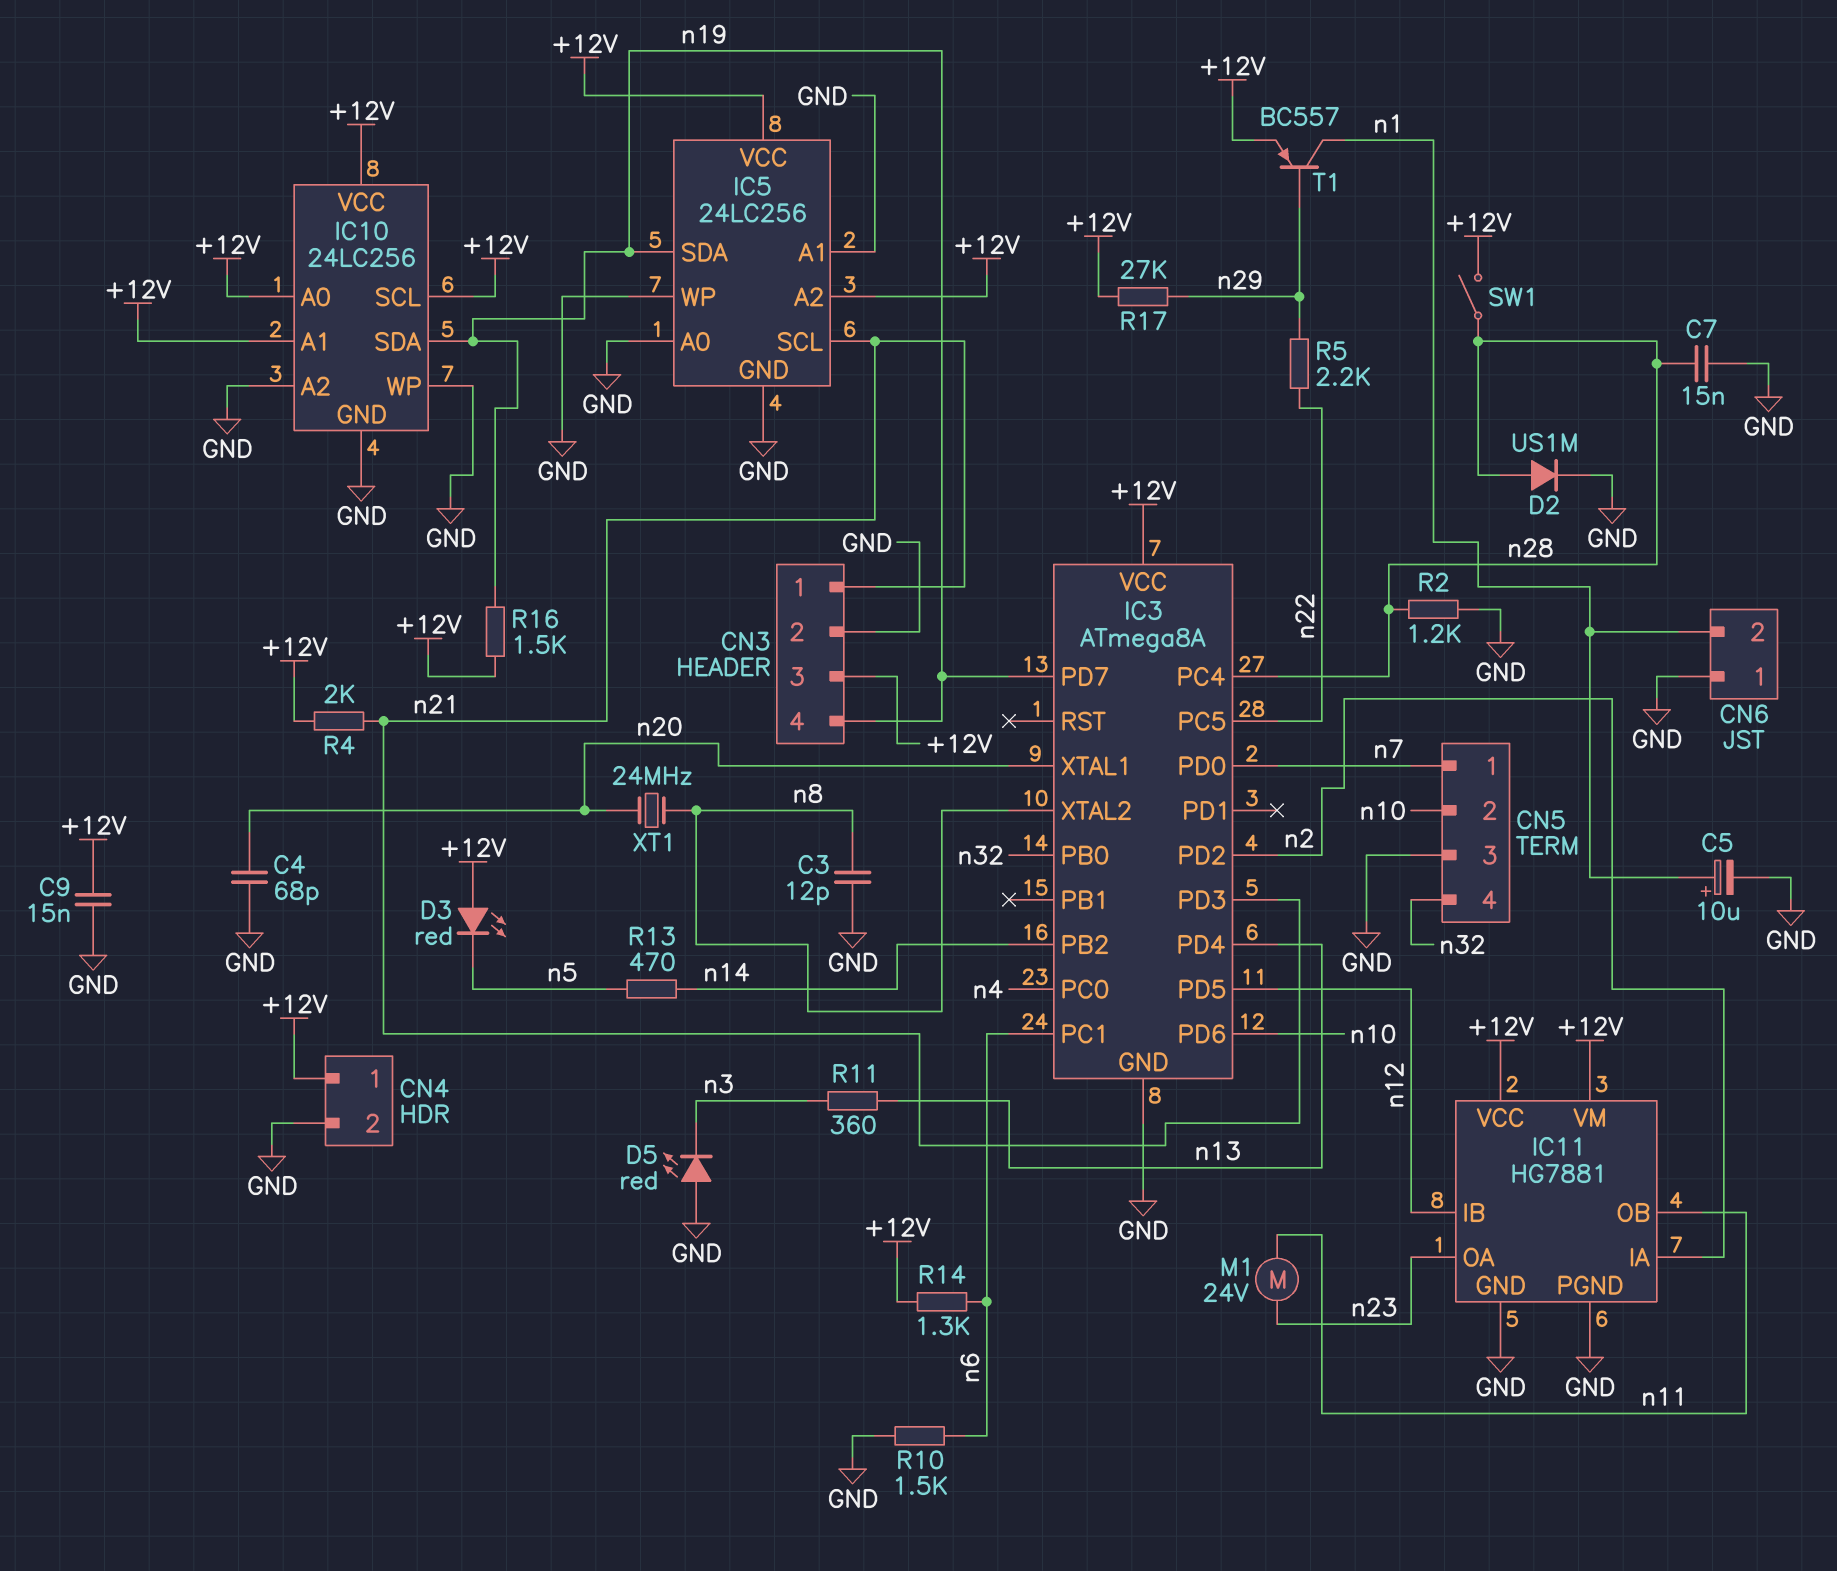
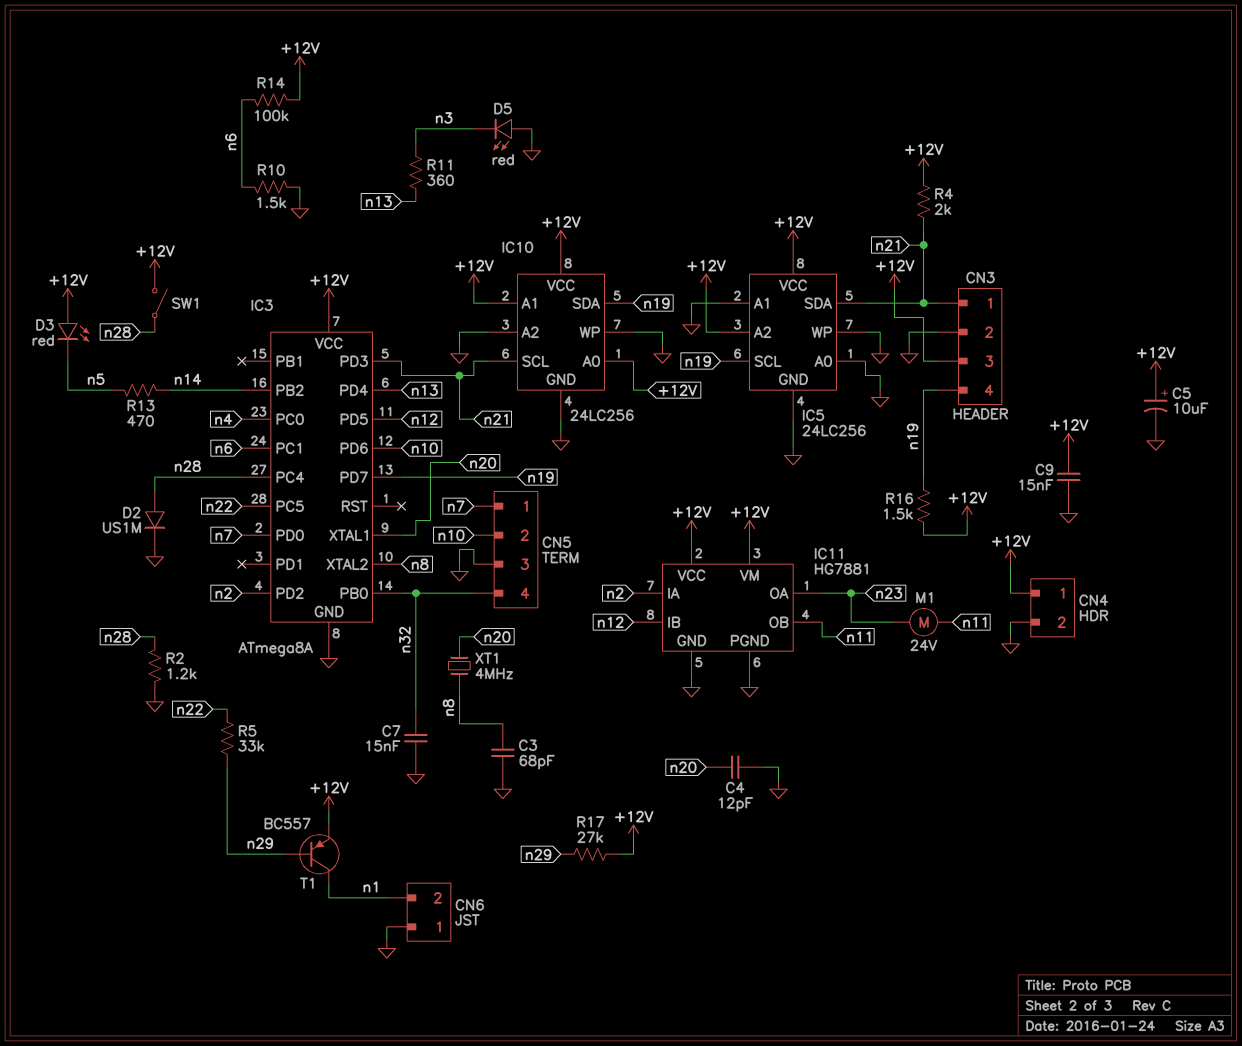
C3: 12pF (GND, n8) -> 68pF (GND, n8)
C4: 68pF (GND, n20) -> 12pF (GND, n20)
C5: 10uF (plus n1, minus GND) -> 10uF (plus +12V, minus GND)
C7: 15nF (GND, n28) -> 15nF (GND, n32)
IC5 pin SCL: n21 -> n19
IC5 pin SDA: n19 -> n21
IC10 pin SCL: +12V -> n21
R5: 2.2k (n22, n29) -> 33k (n22, n29)
R14: 1.3k (+12V, n6) -> 100k (+12V, n6)
XT1: 24MHz (n8, n20) -> 4MHz (n8, n20)

